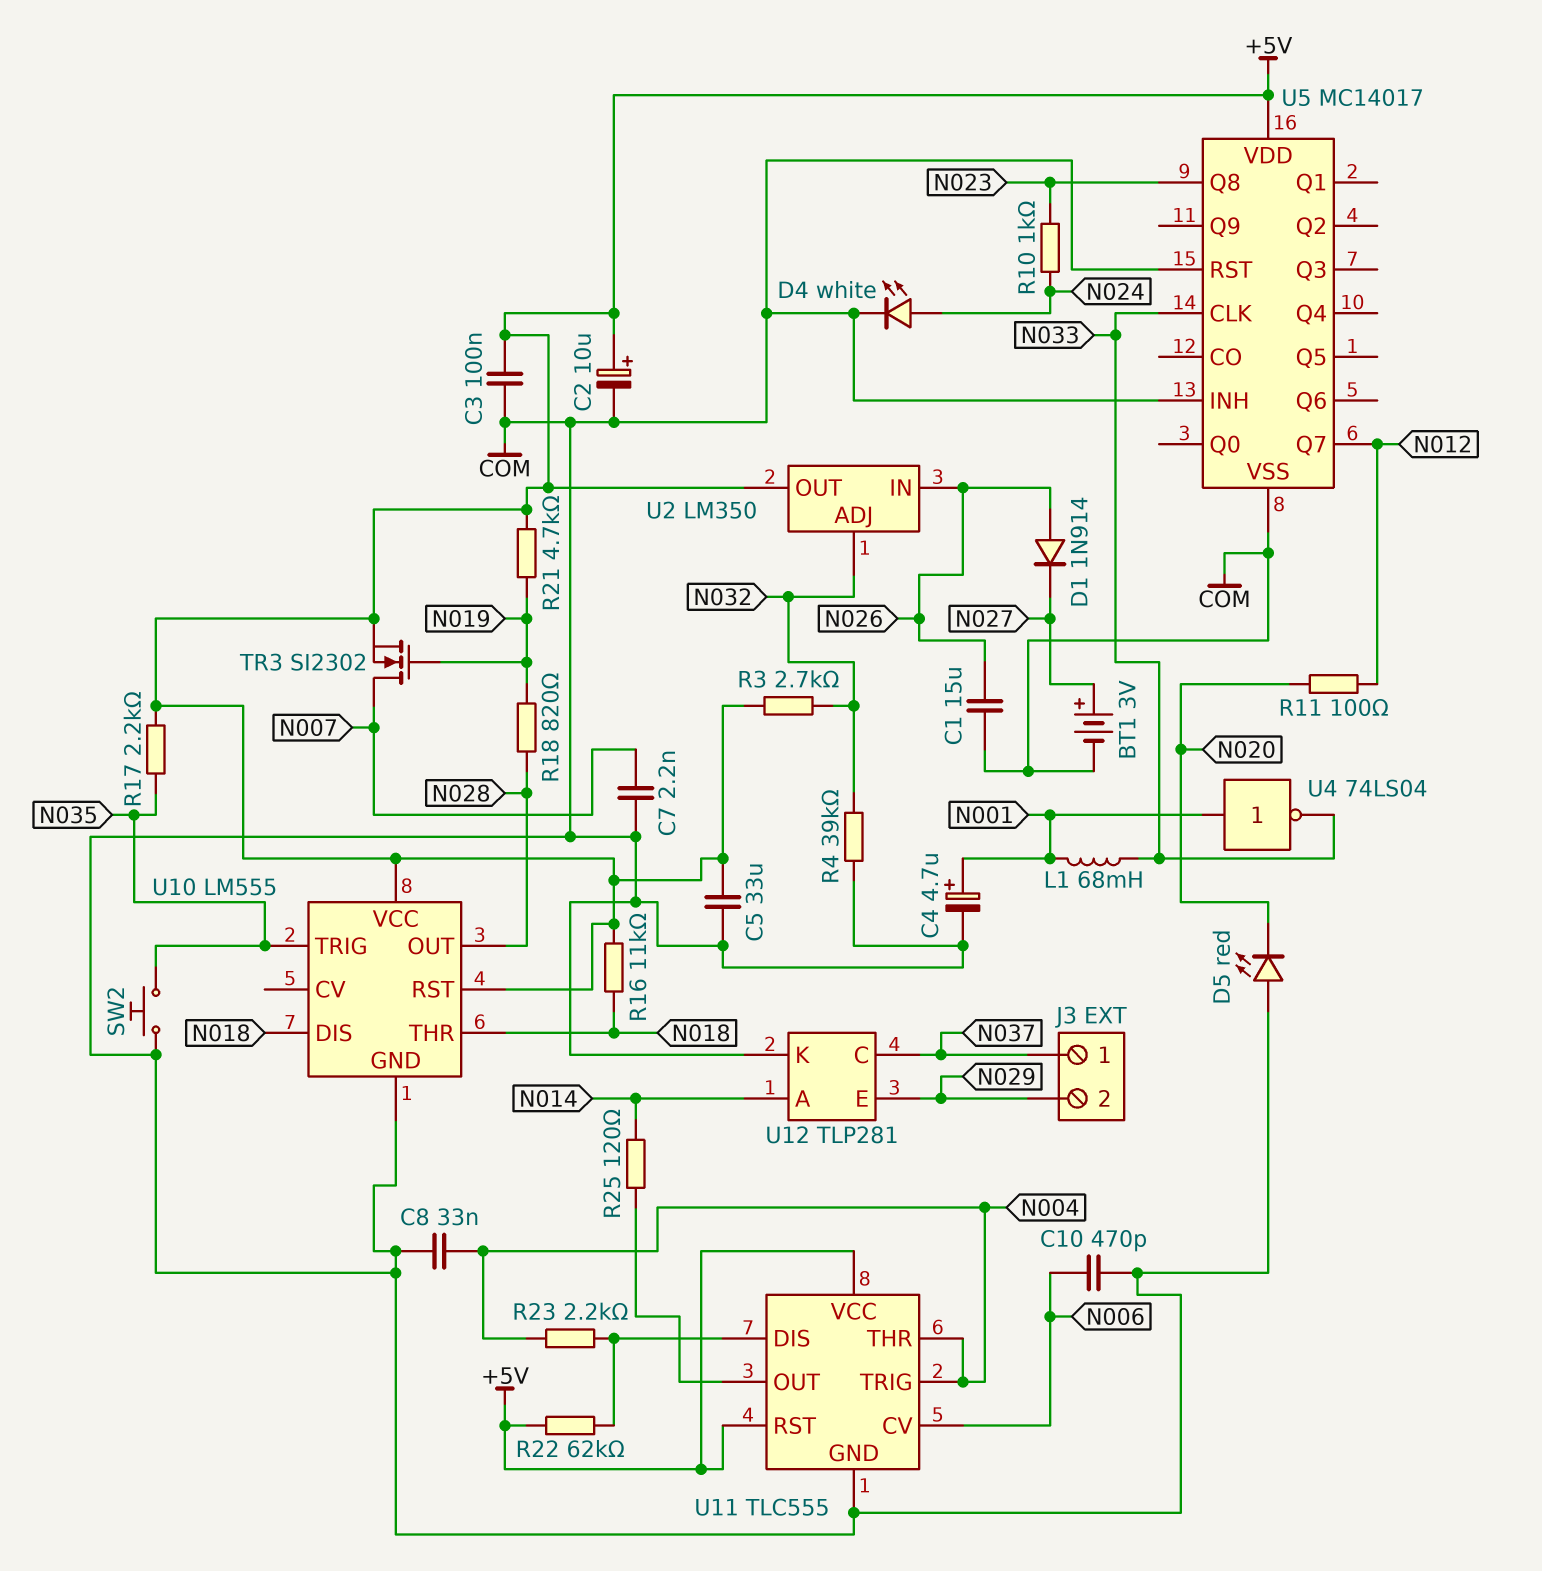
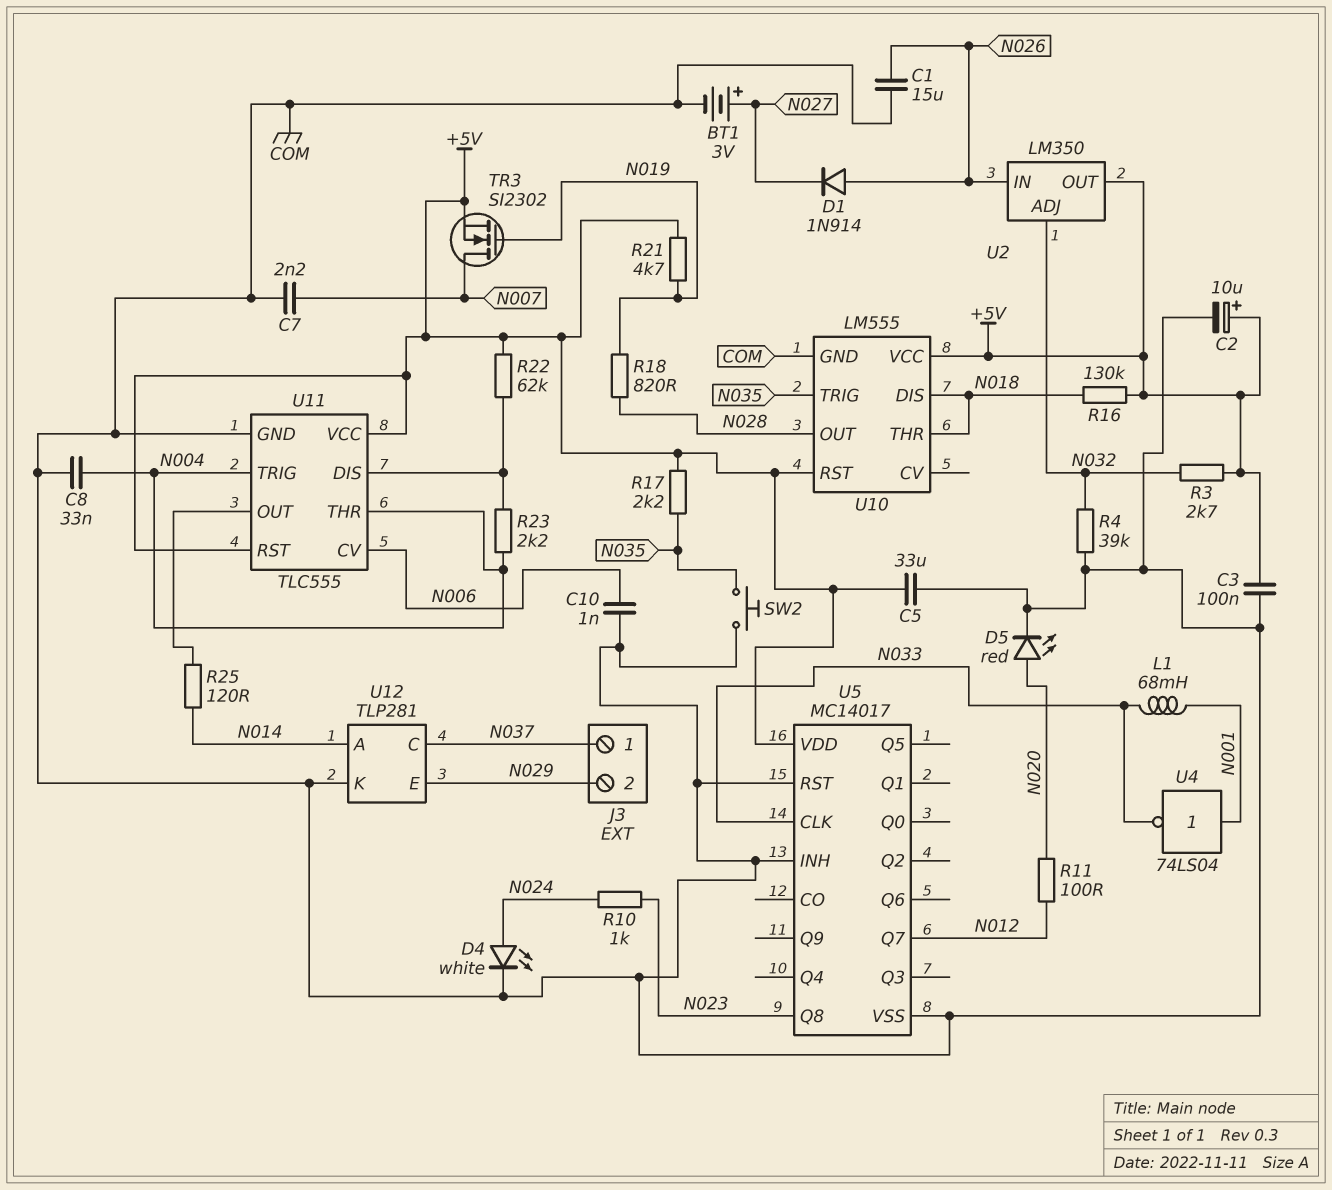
C4: 4.7uF (plus N001, minus COM) -> none
C10: 470pF (COM, N006) -> 1nF (COM, N006)
D5: LED red (A COM, K N020) -> LED red (A N020, K COM)
R16: 11k (+5V, N018) -> 130k (+5V, N018)

